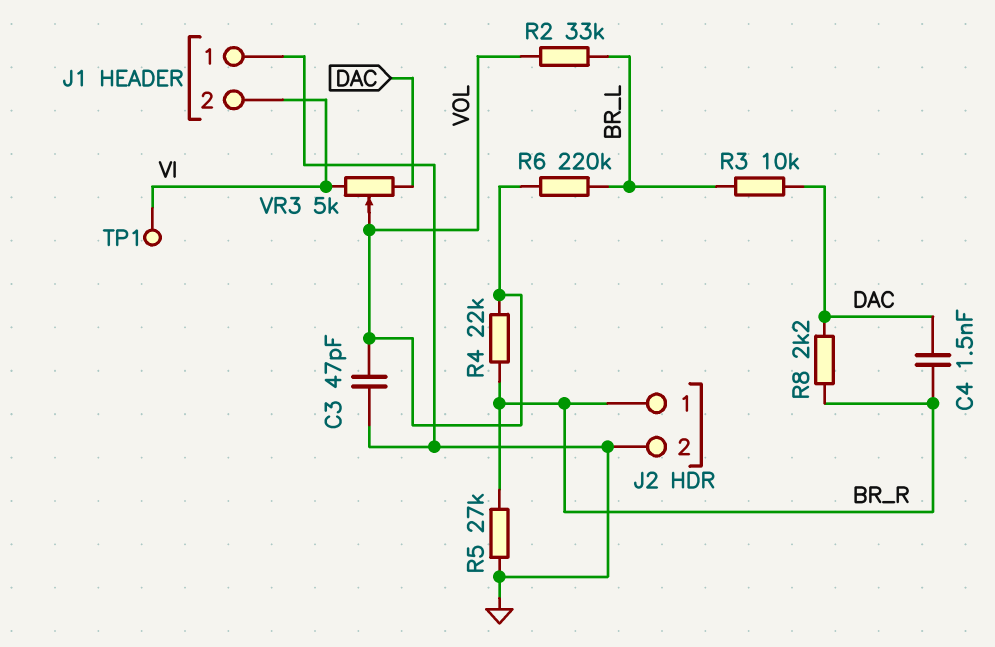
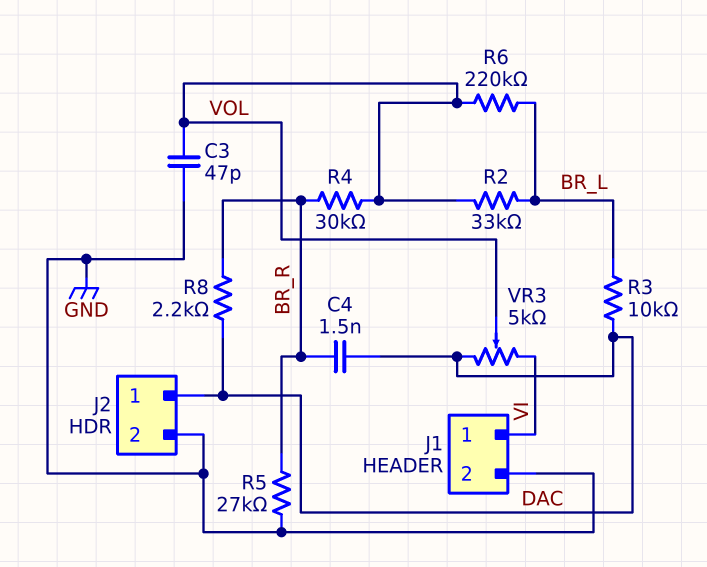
J1 pin 1: GND -> VI
J1 pin 2: VI -> GND
J2 pin 1: BR_R -> DAC
R4: 22k (BR_R, VOL) -> 30k (BR_R, VOL)
TP1: test point (VI) -> none

